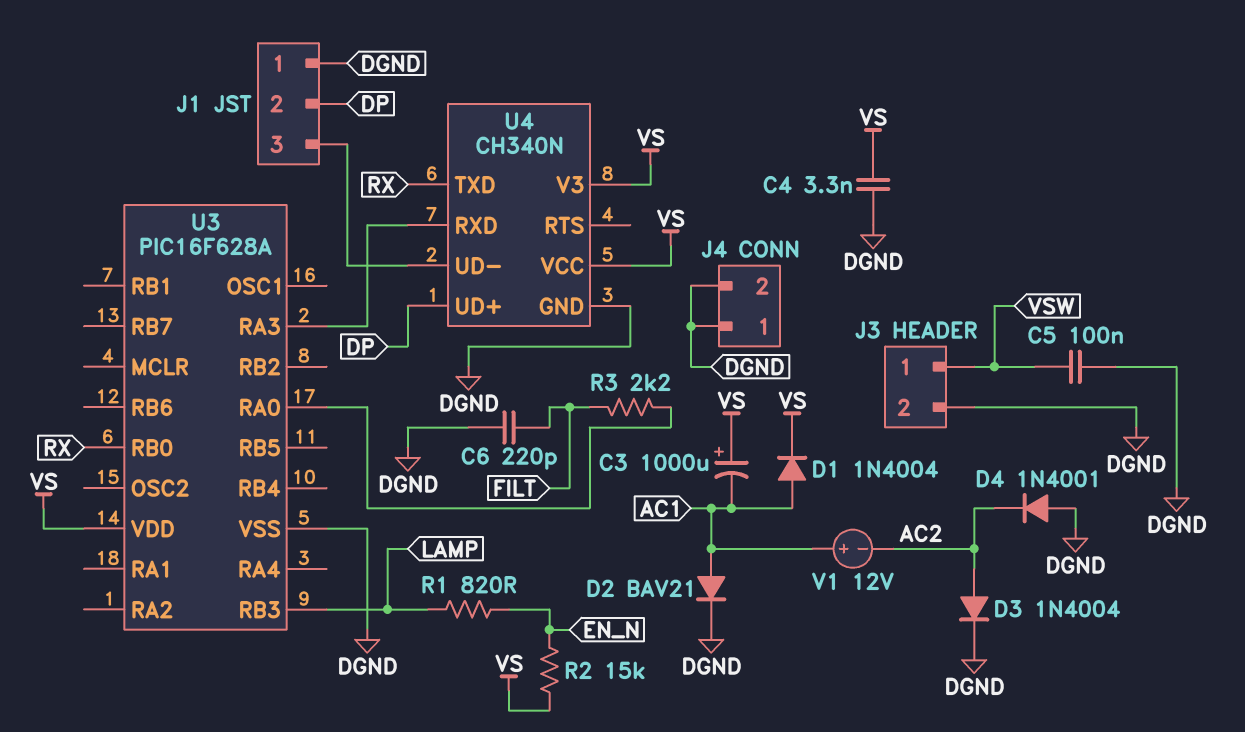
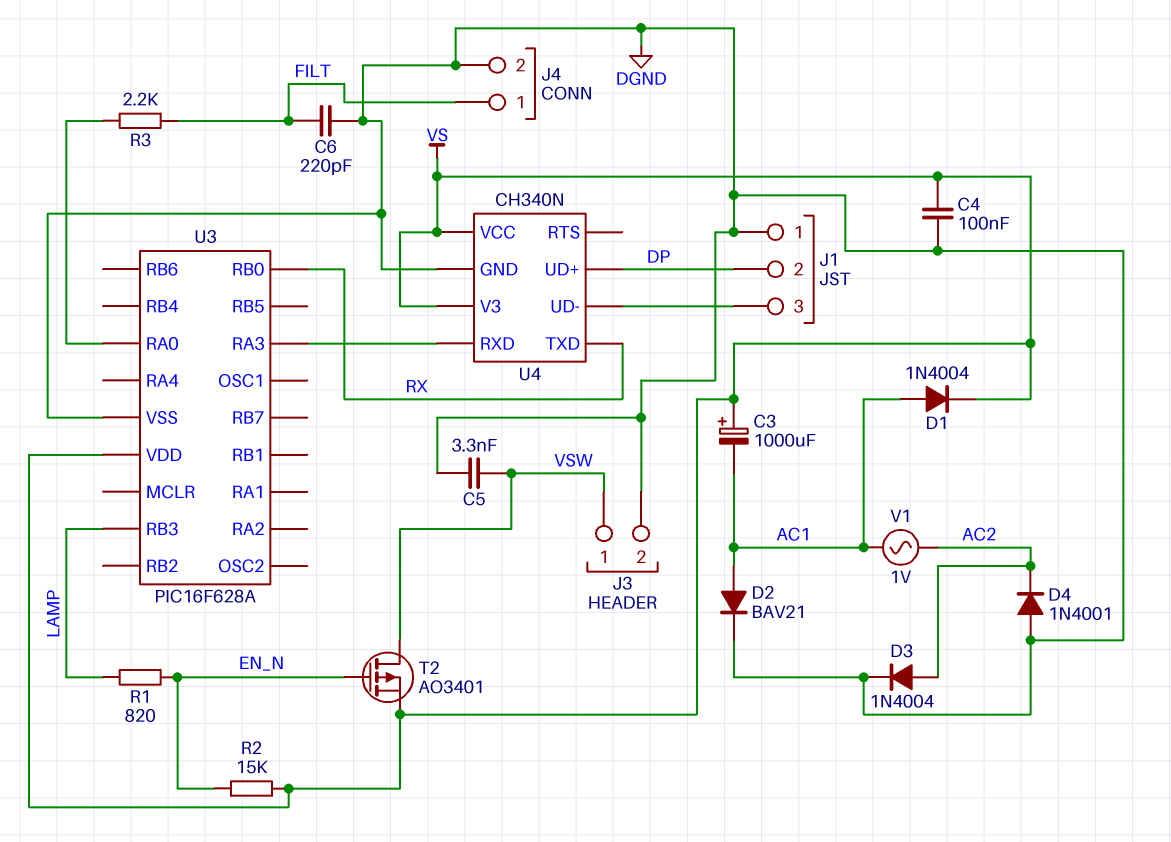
C4: 3.3nF (DGND, VS) -> 100nF (DGND, VS)
C5: 100nF (DGND, VSW) -> 3.3nF (DGND, VSW)
J4 pin 1: DGND -> FILT
T2: none -> PMOS AO3401 (G EN_N, D VSW, S VS)
V1: 12V (plus AC1, minus AC2) -> AC 1V (AC1, AC2)

